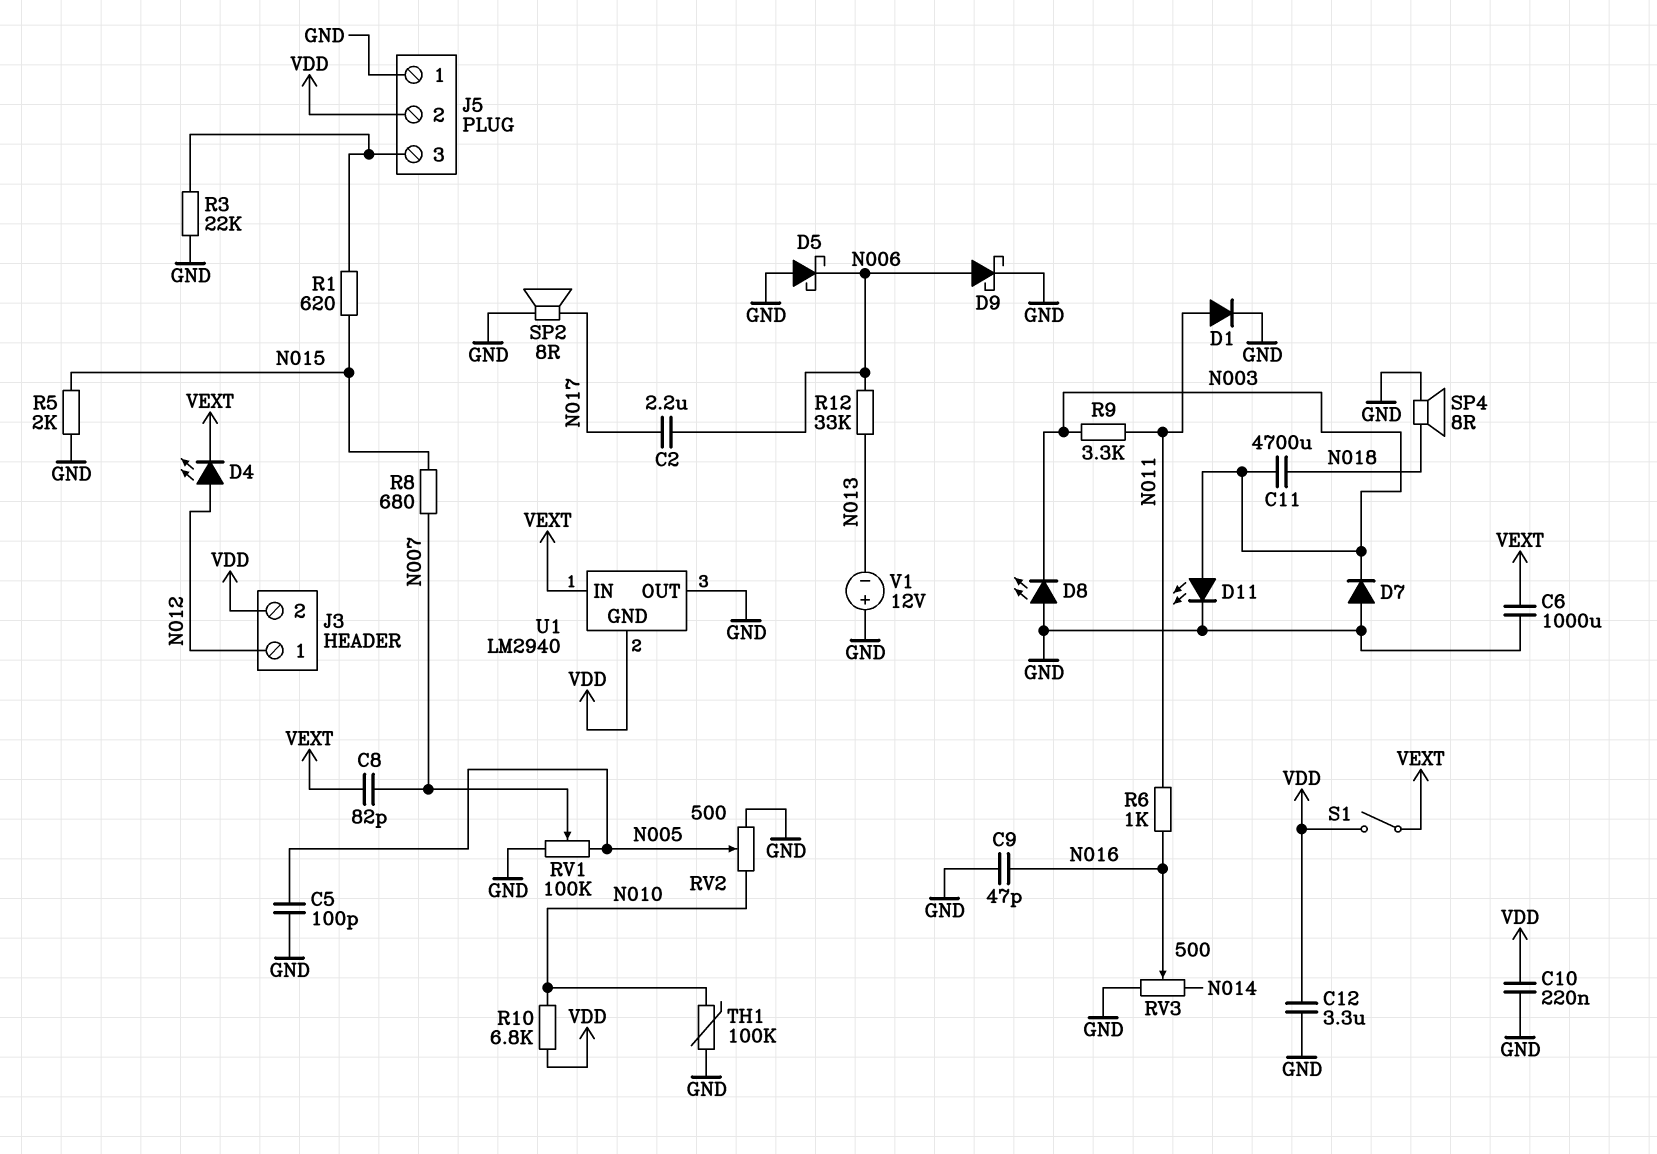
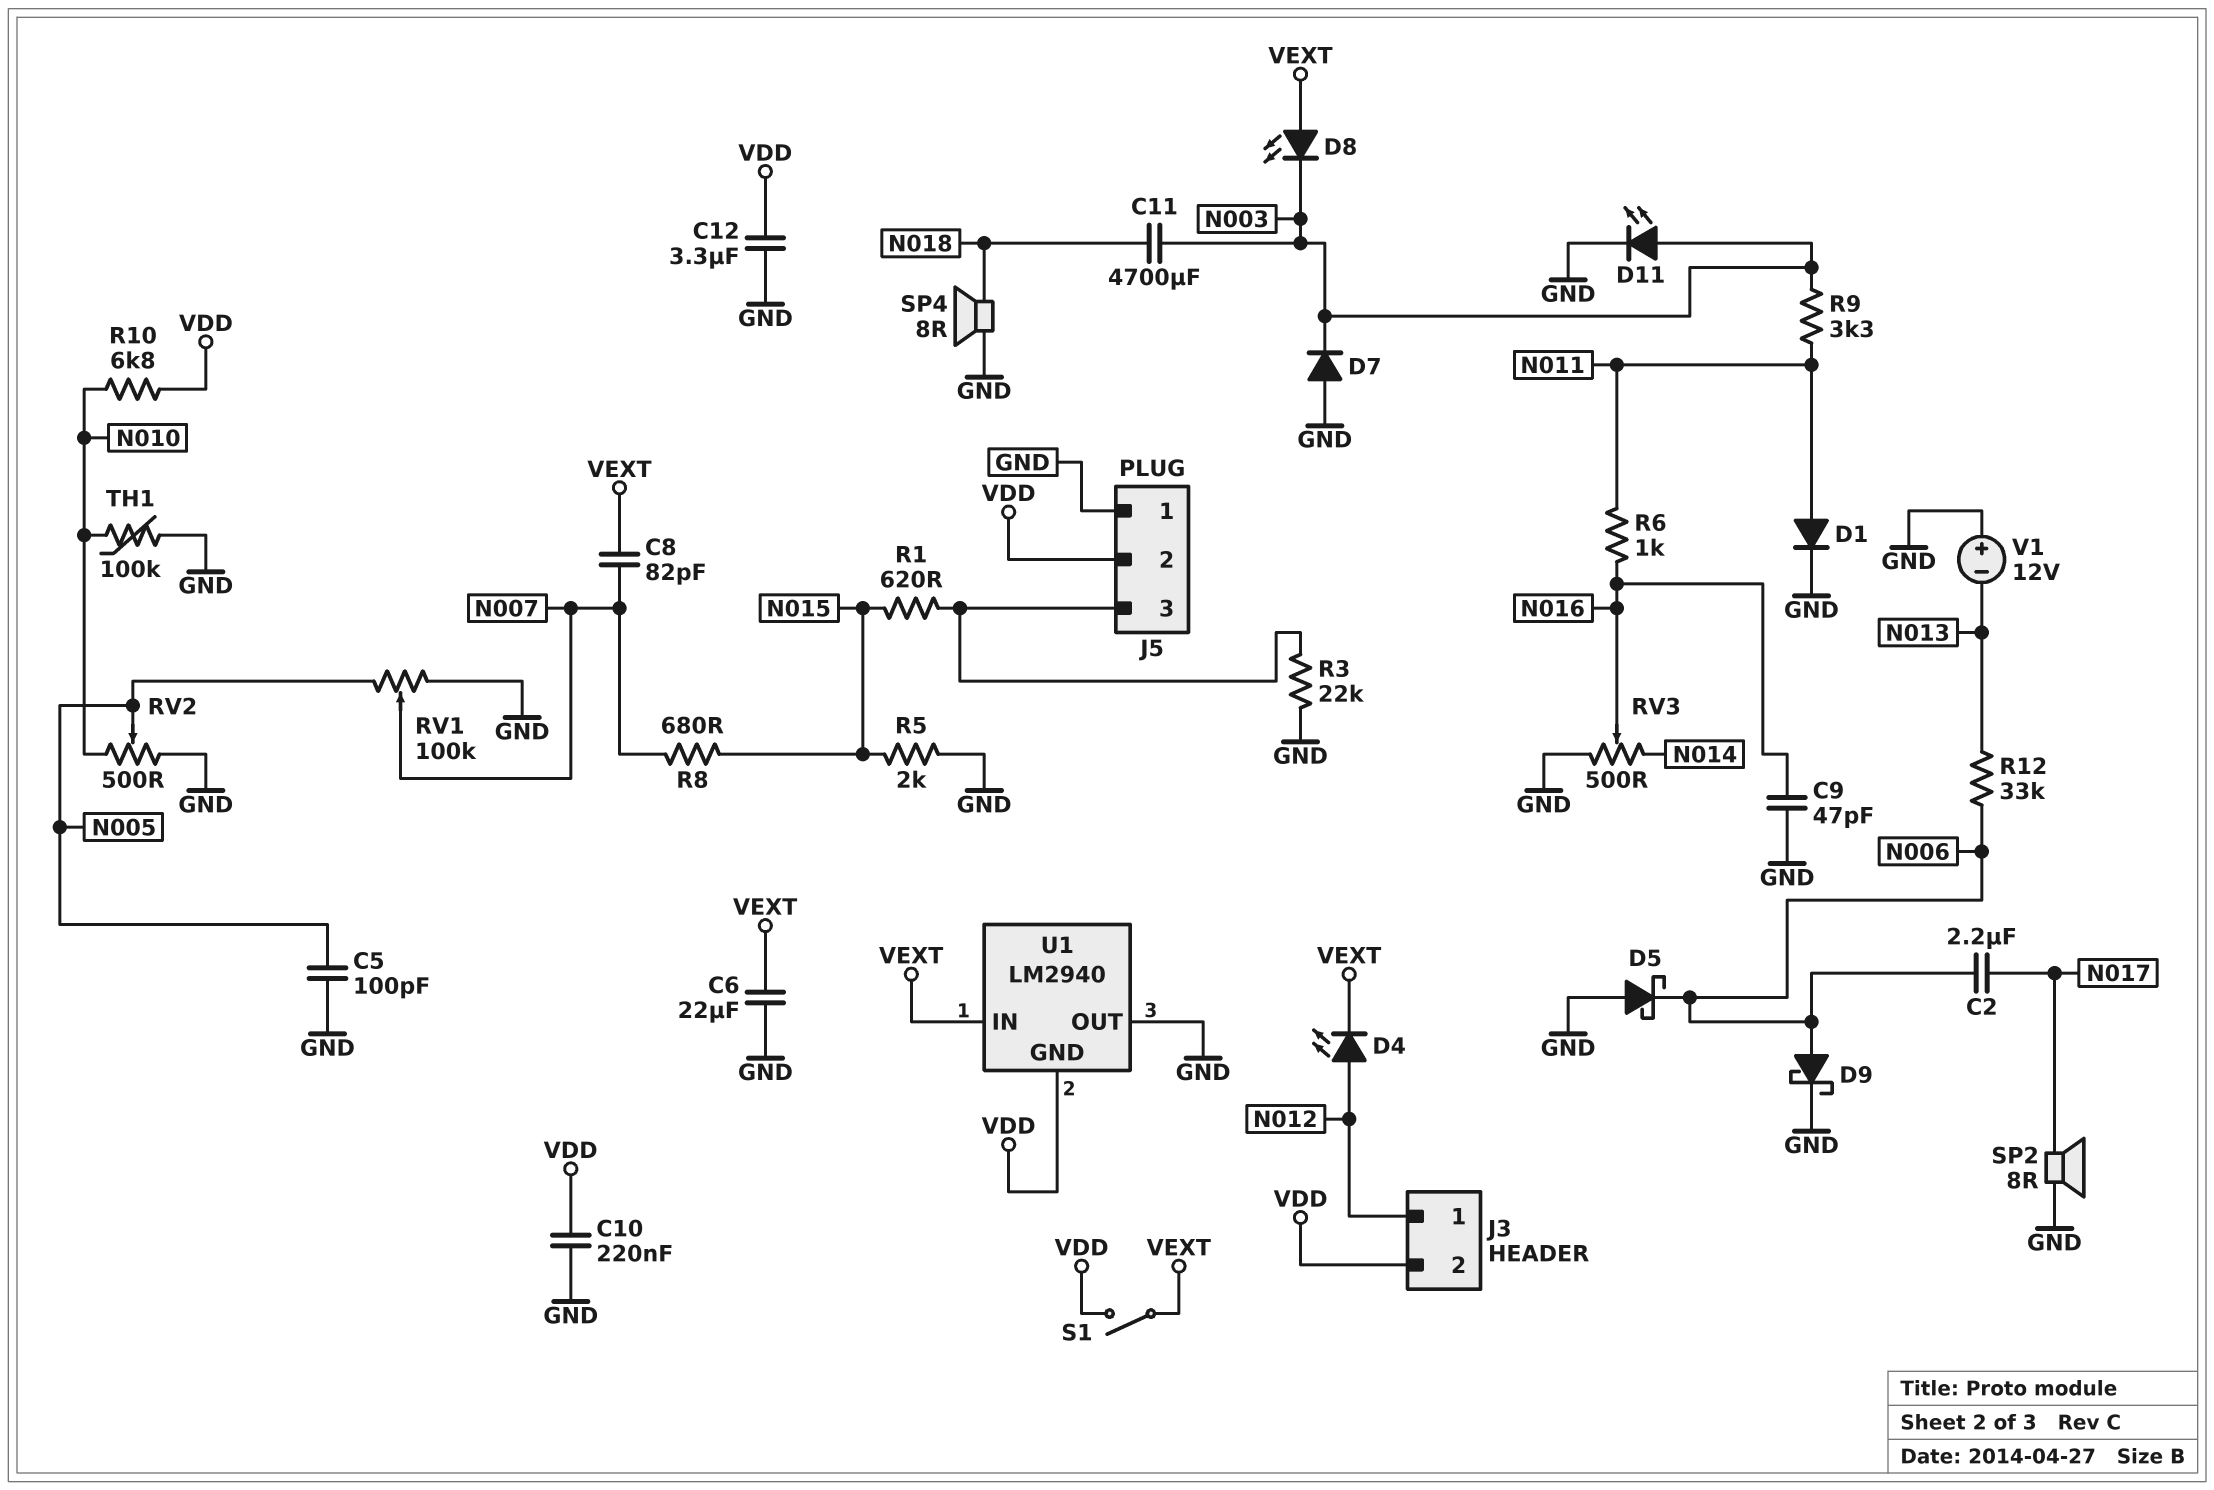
C6: 1000uF (GND, VEXT) -> 22uF (GND, VEXT)
D8: LED (A GND, K N003) -> LED (A VEXT, K N003)

